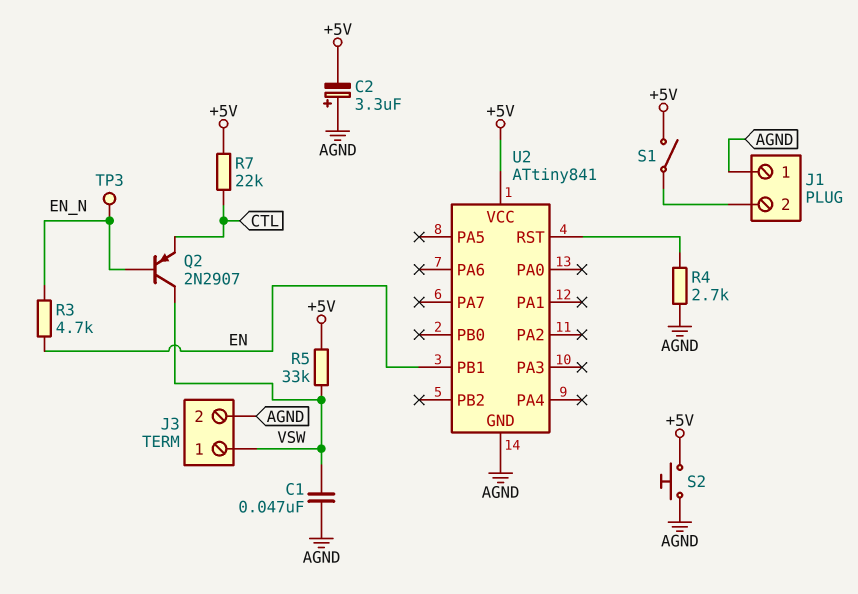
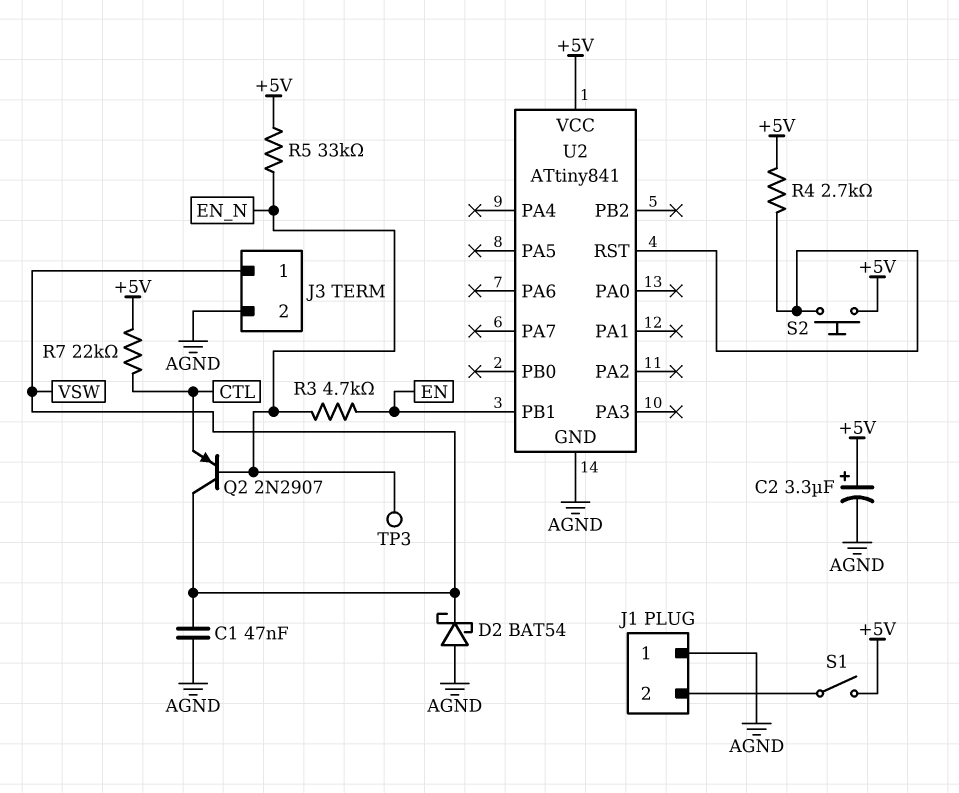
C2: 3.3uF (plus AGND, minus +5V) -> 3.3uF (plus +5V, minus AGND)
D2: none -> schottky BAT54 (A AGND, K VSW)
R4: 2.7k (AGND, U2/RST) -> 2.7k (+5V, U2/RST)
R5: 33k (+5V, VSW) -> 33k (+5V, EN_N)
S2: button (+5V, AGND) -> button (+5V, U2/RST)

